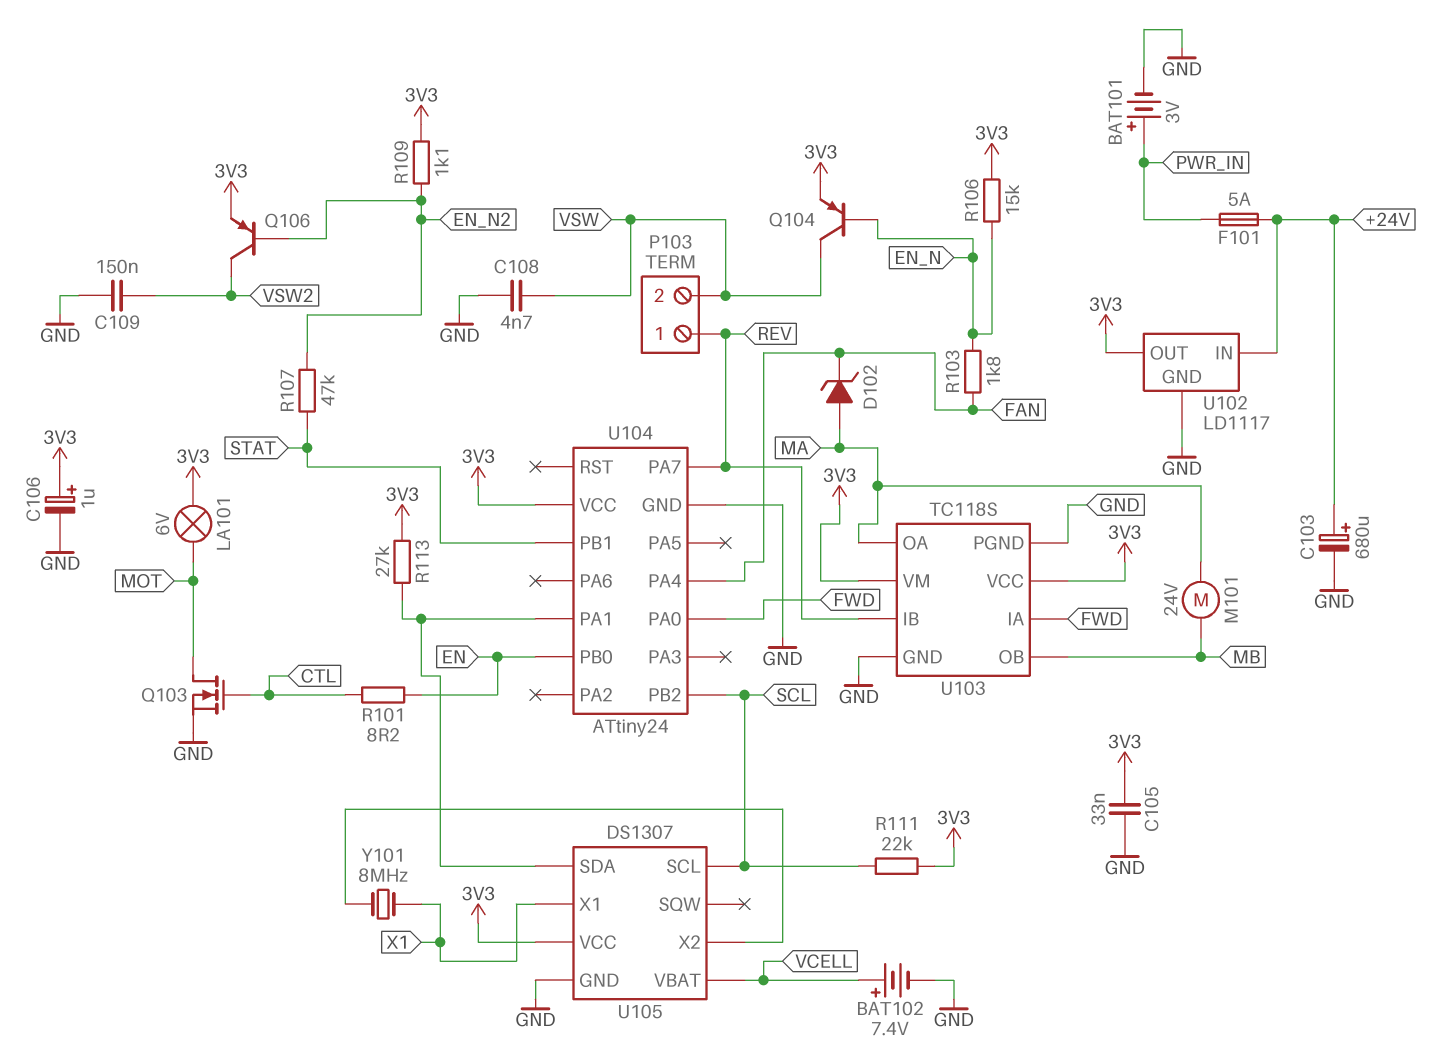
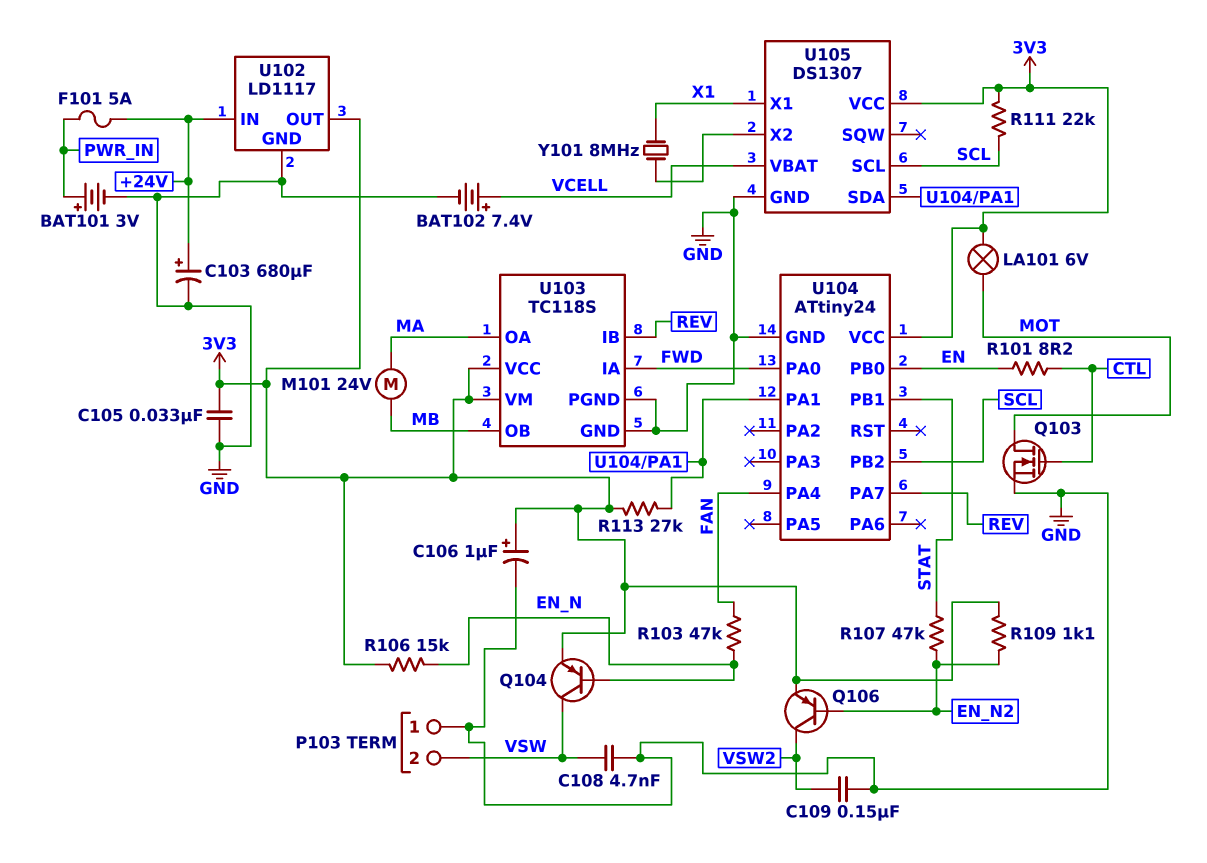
D102: zener (A MA, K FAN) -> none
P103 pin 1: REV -> GND
R103: 1.8k (EN_N, FAN) -> 47k (EN_N, FAN)

